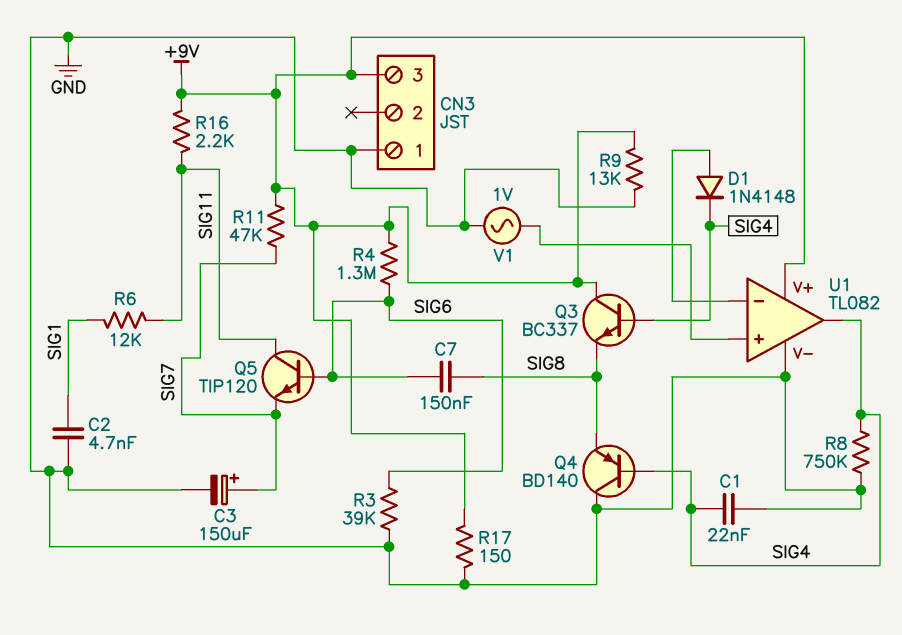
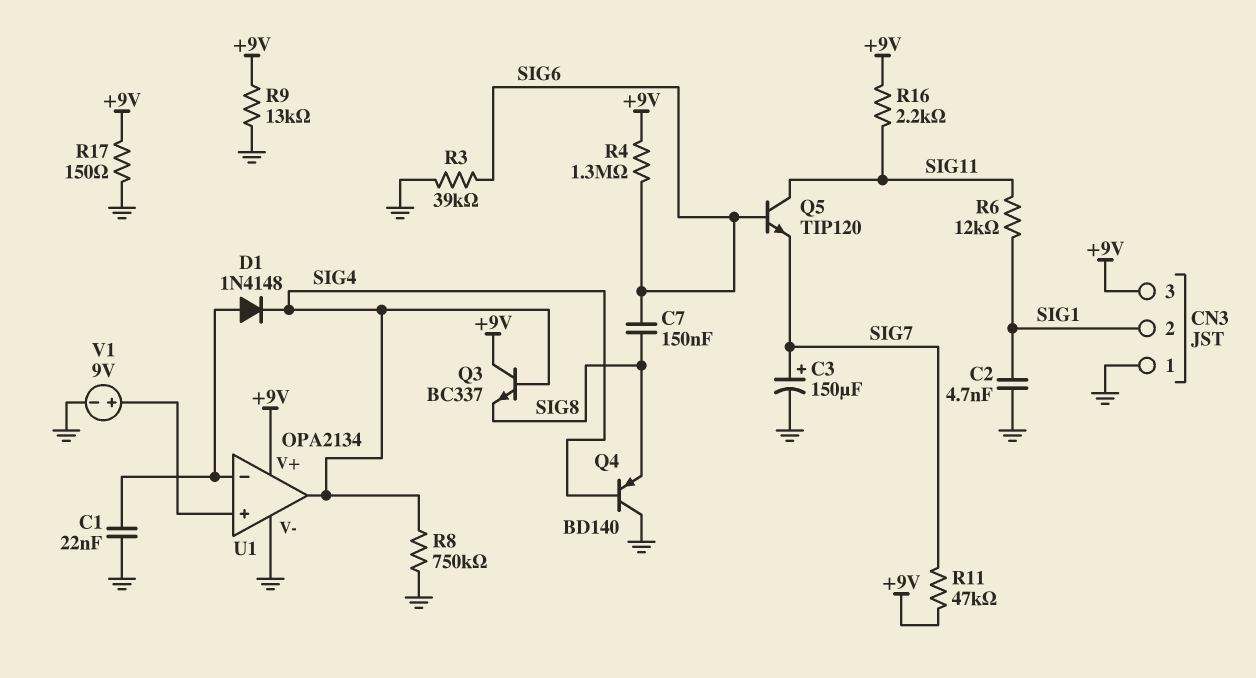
C1: 22nF (GND, SIG4) -> 22nF (GND, U1/in-)
CN3 pin 2: none -> SIG1
U1: TL082 -> OPA2134
V1: AC 1V (GND, U1/in+) -> 9V (plus U1/in+, minus GND)

